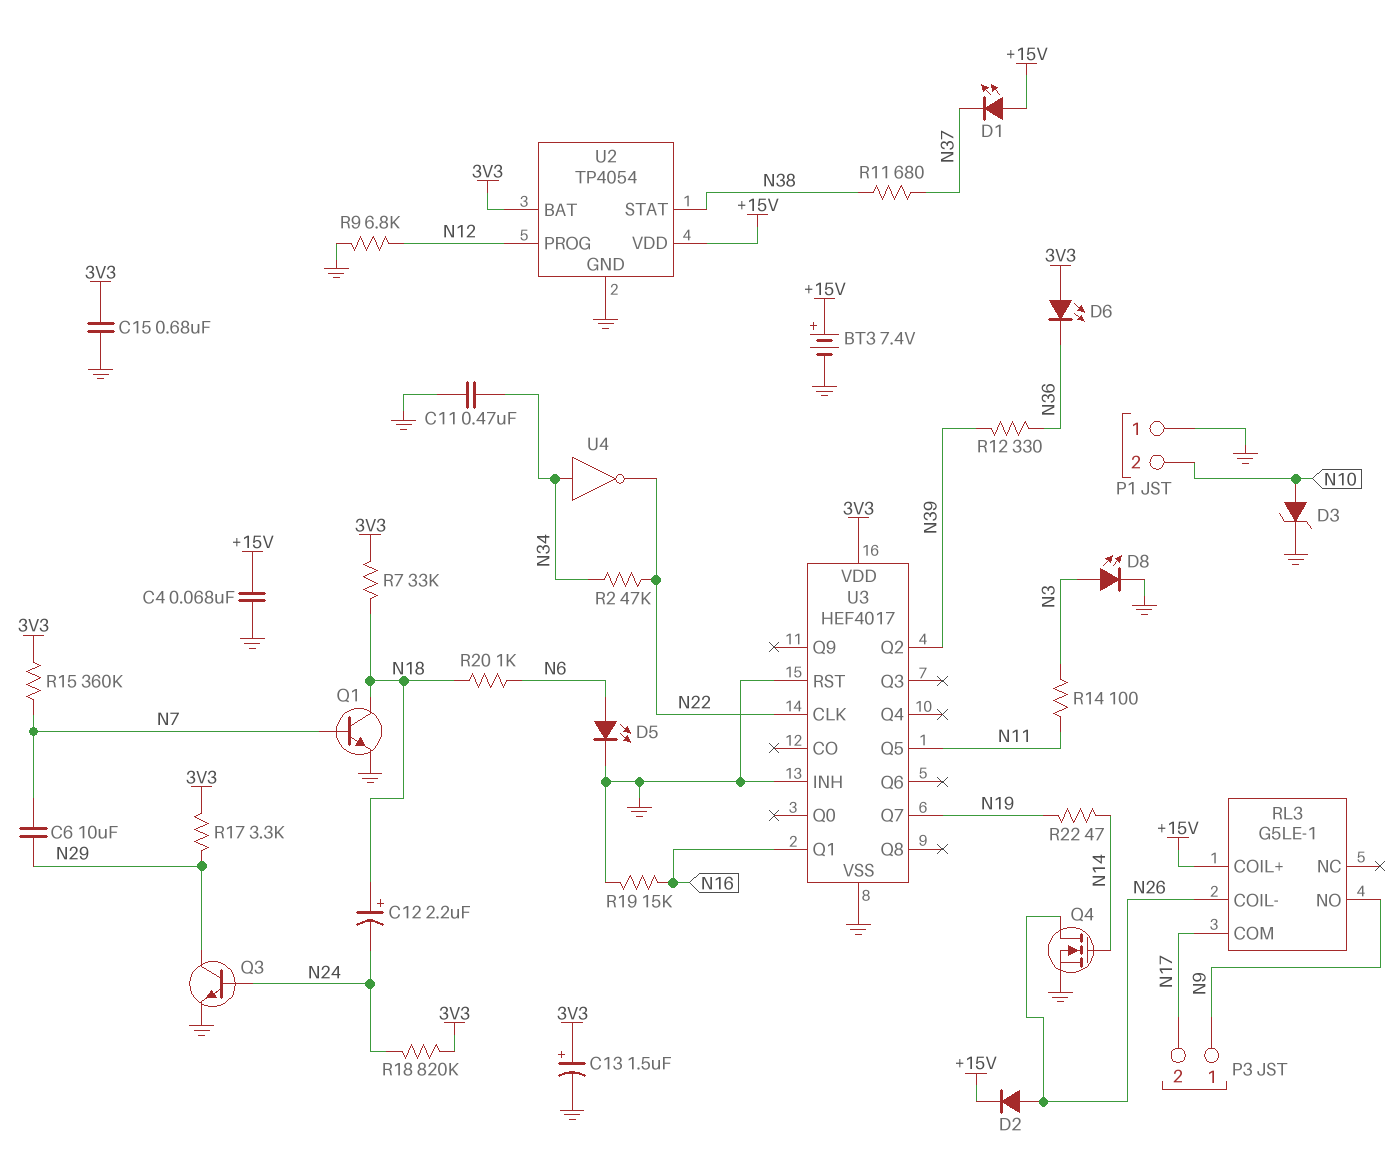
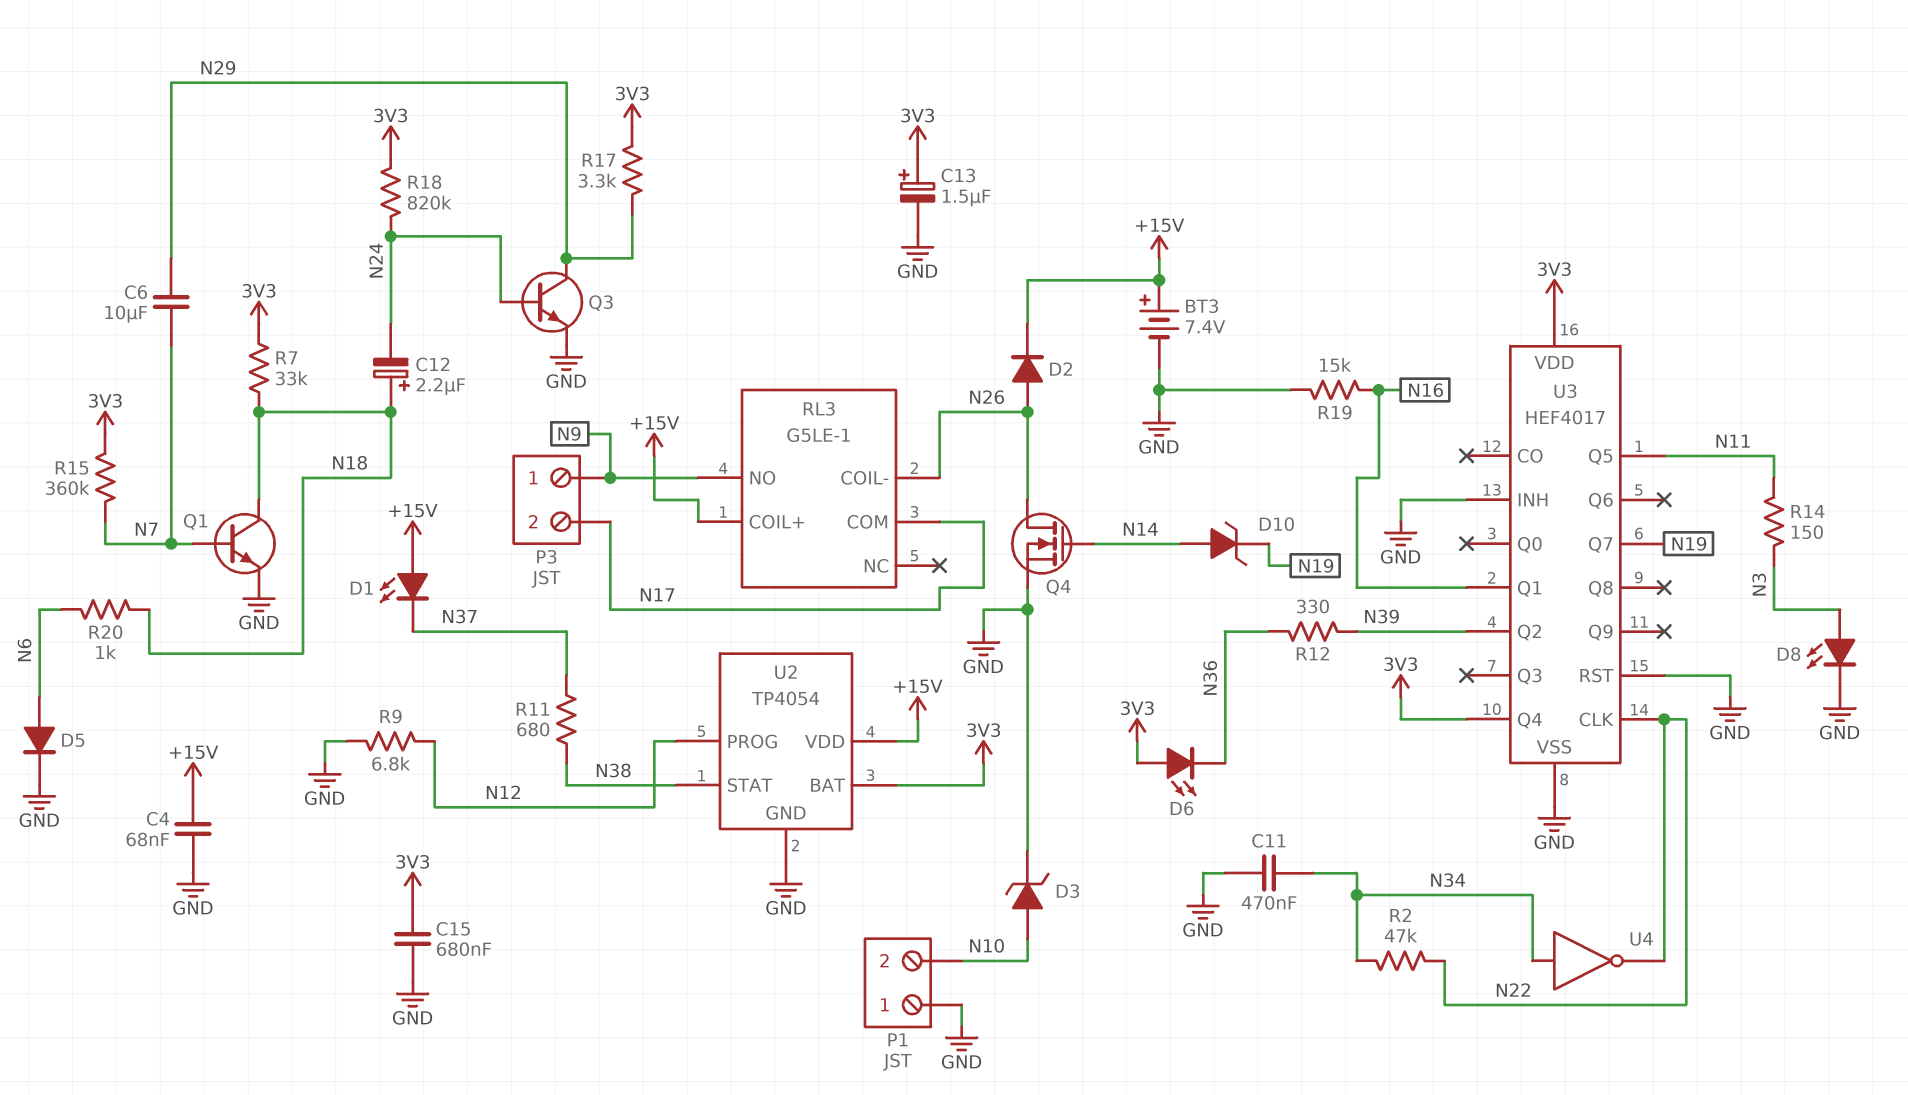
D5: LED (A N6, K GND) -> diode (A N6, K GND)
D10: none -> zener (A N14, K N19)
R14: 100 (N3, N11) -> 150 (N3, N11)
R22: 47 (N14, N19) -> none
U3 pin Q4: none -> 3V3

